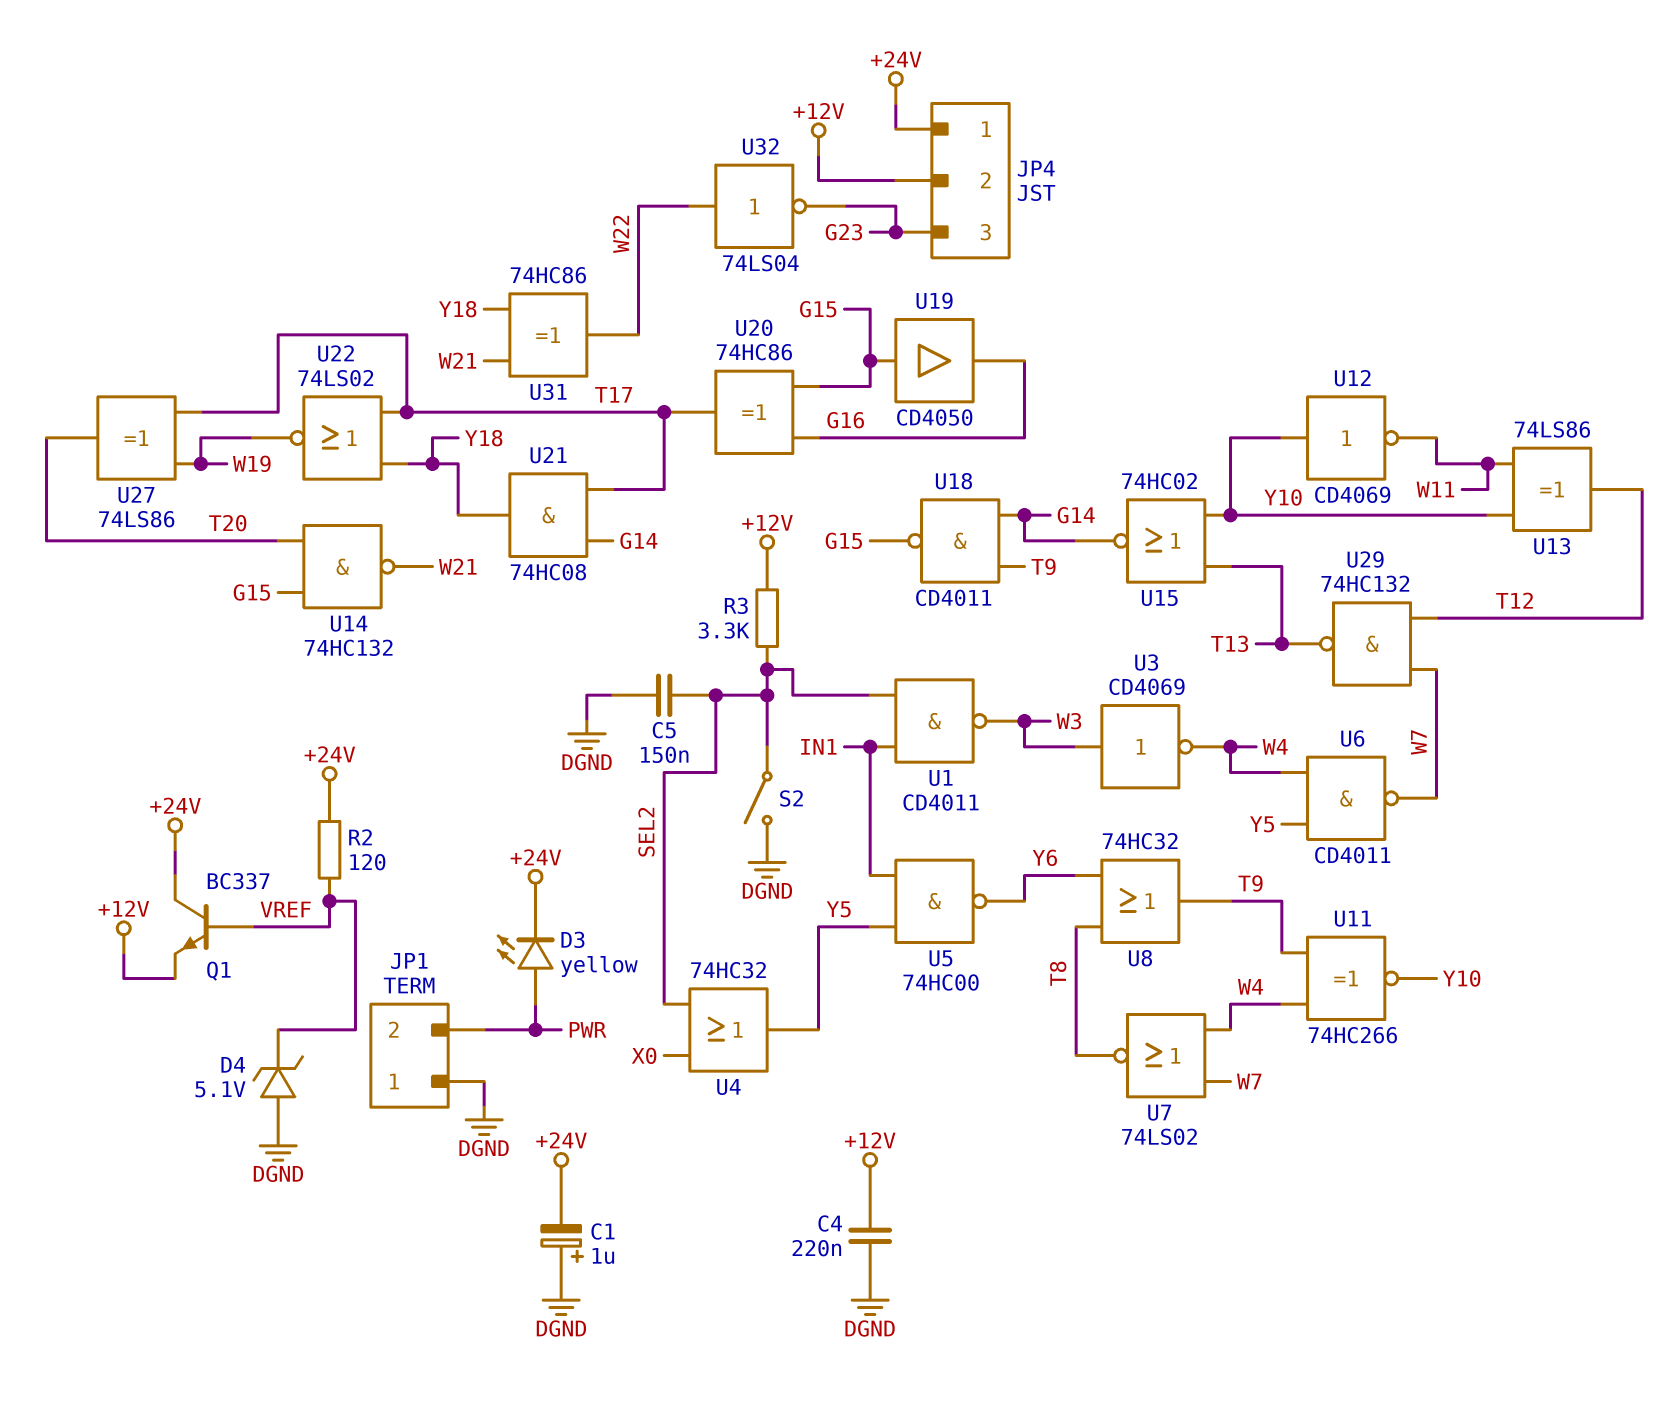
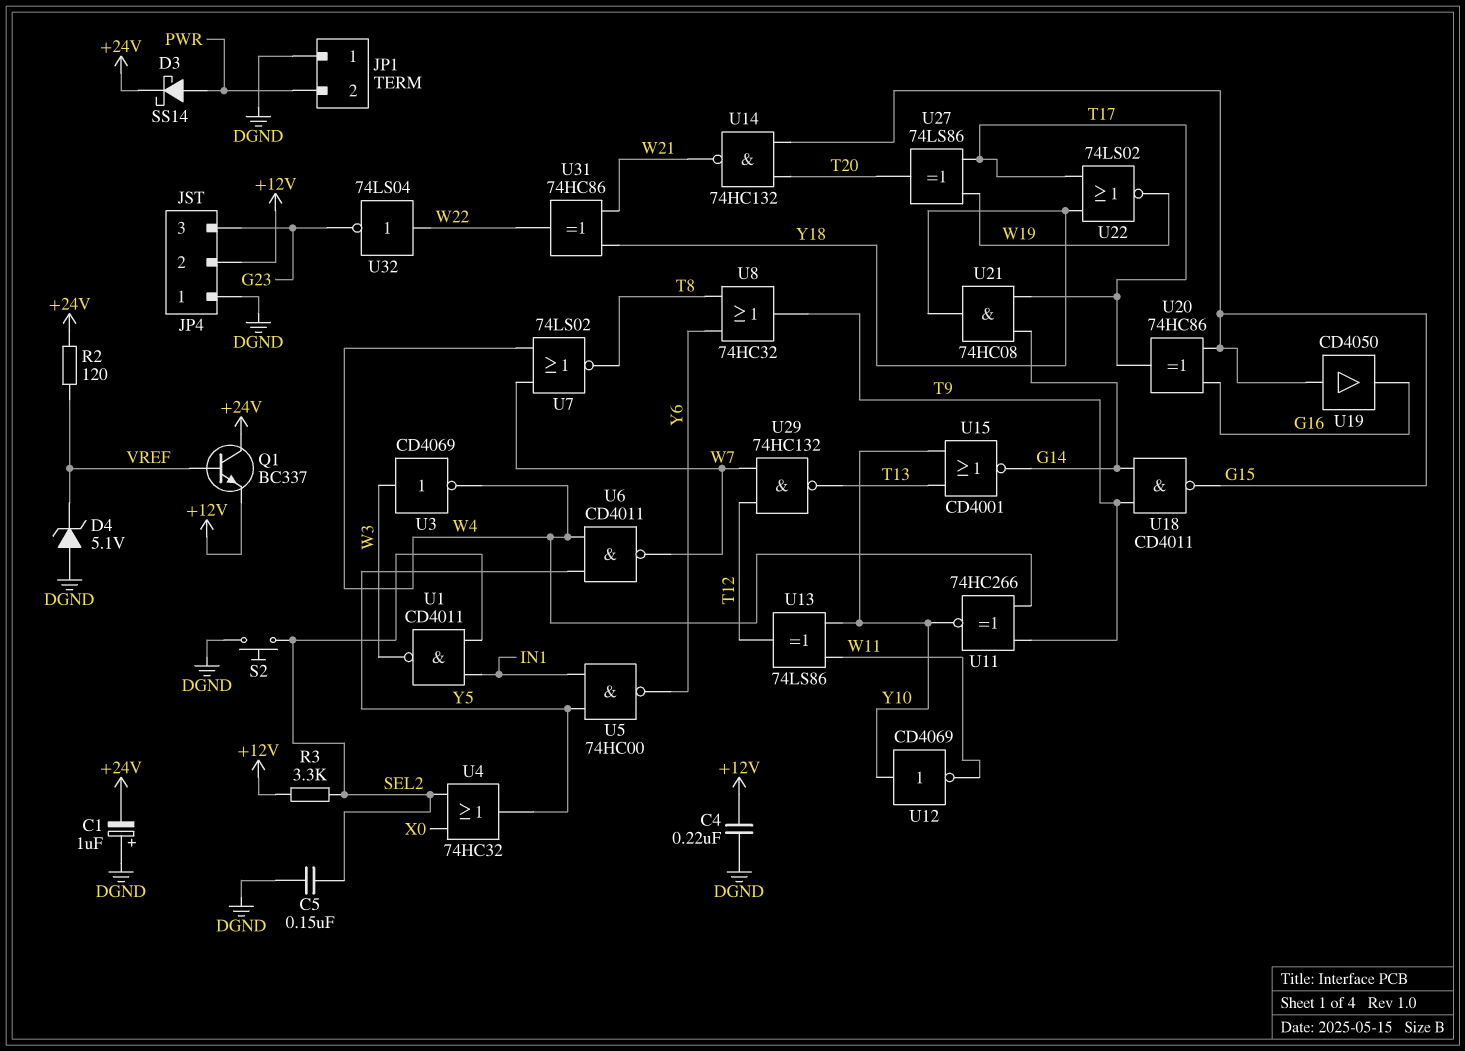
D3: LED yellow (A PWR, K +24V) -> schottky SS14 (A PWR, K +24V)
JP4 pin 1: +24V -> DGND
S2: switch (DGND, SEL2) -> button (DGND, SEL2)
U15: NOR 74HC02 (in T13, in Y10, out G14) -> NOR CD4001 (in T13, in Y10, out G14)

